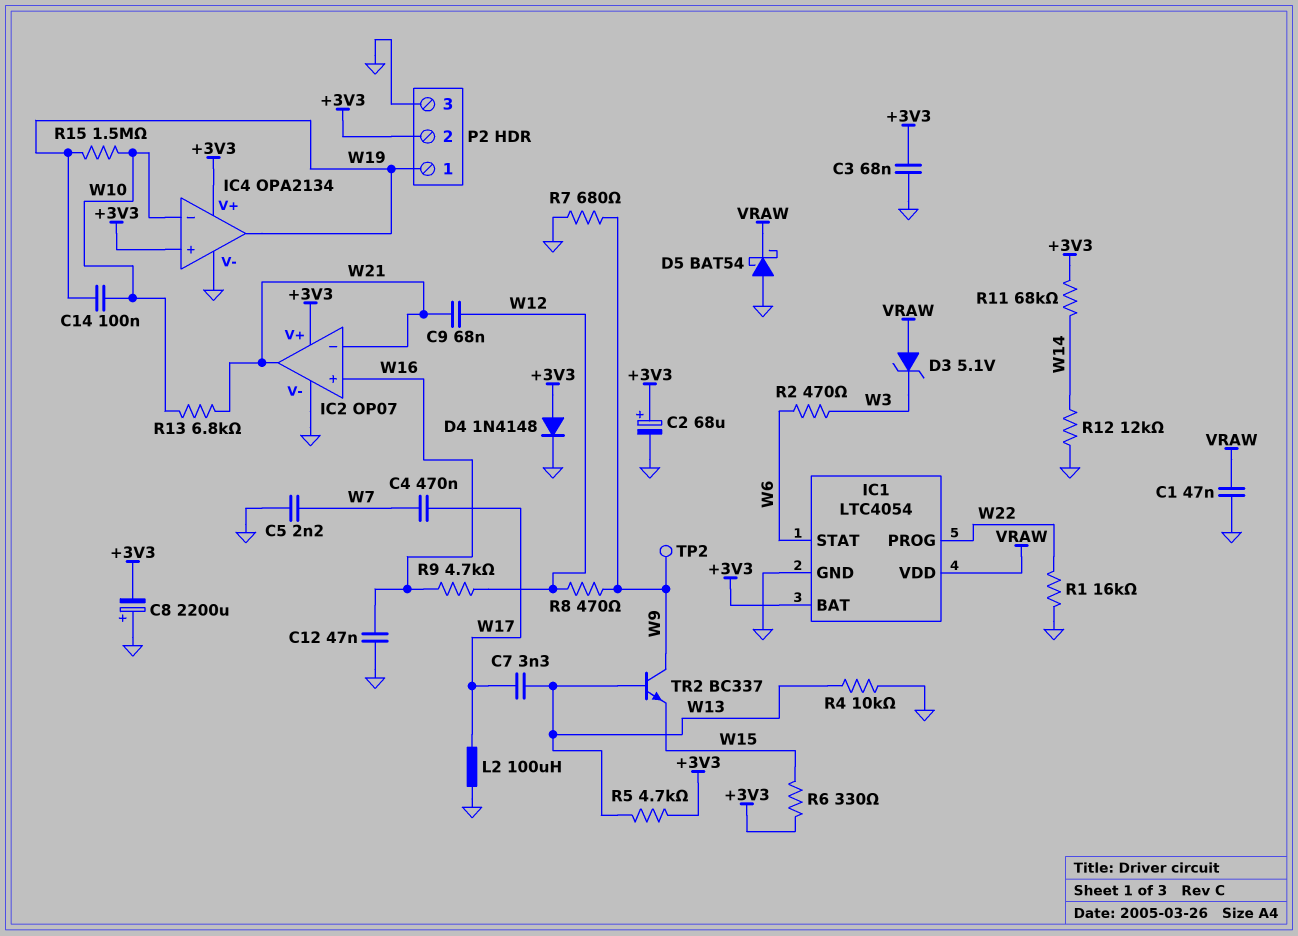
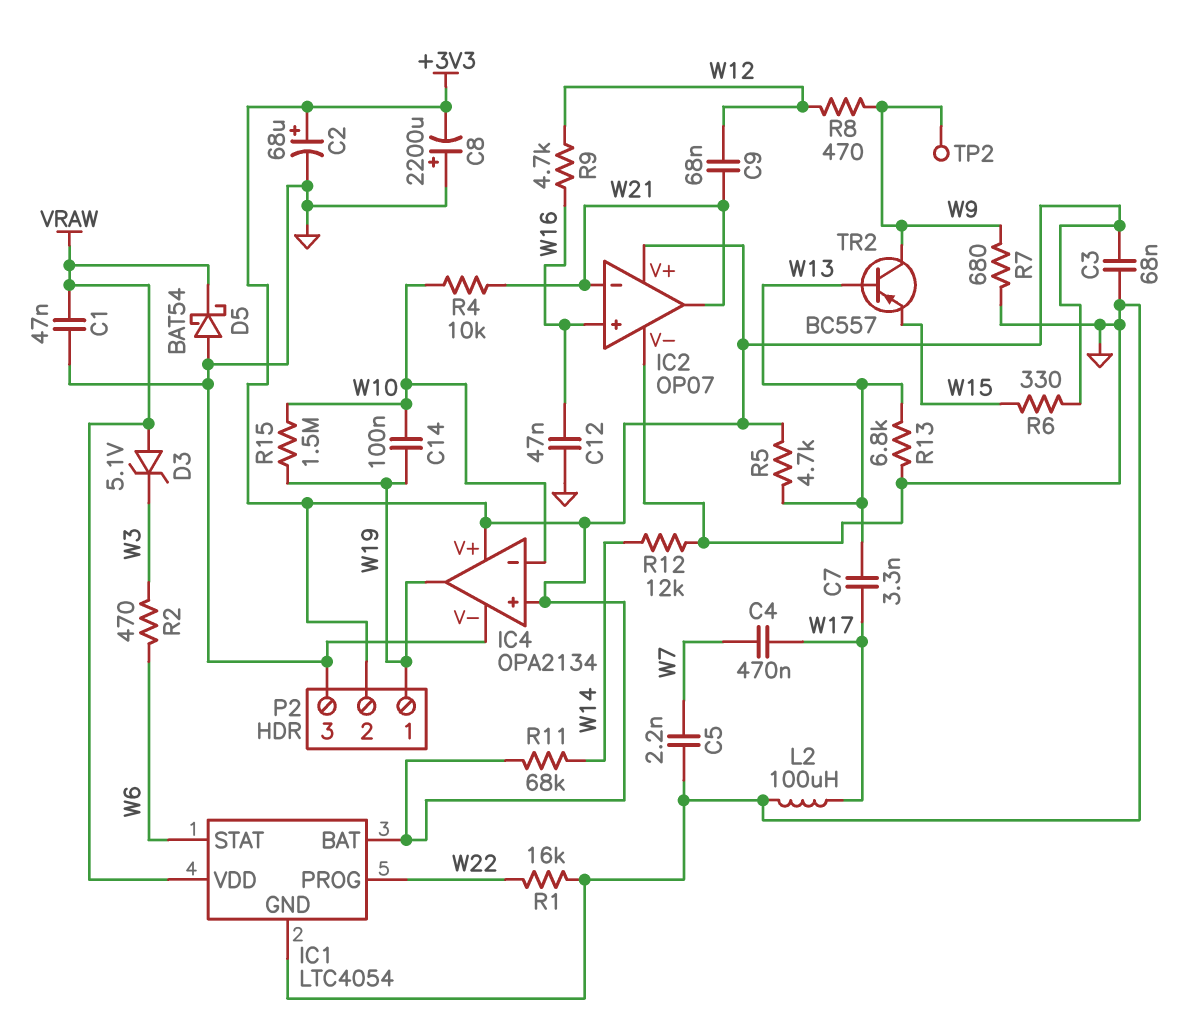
D4: diode 1N4148 (A +3V3, K GND) -> none
R4: 10k (GND, W13) -> 10k (W10, W21)
R13: 6.8k (W10, W21) -> 6.8k (GND, W13)
TR2: NPN BC337 (B W13, C W9, E W15) -> PNP BC557 (B W13, C W9, E W15)

